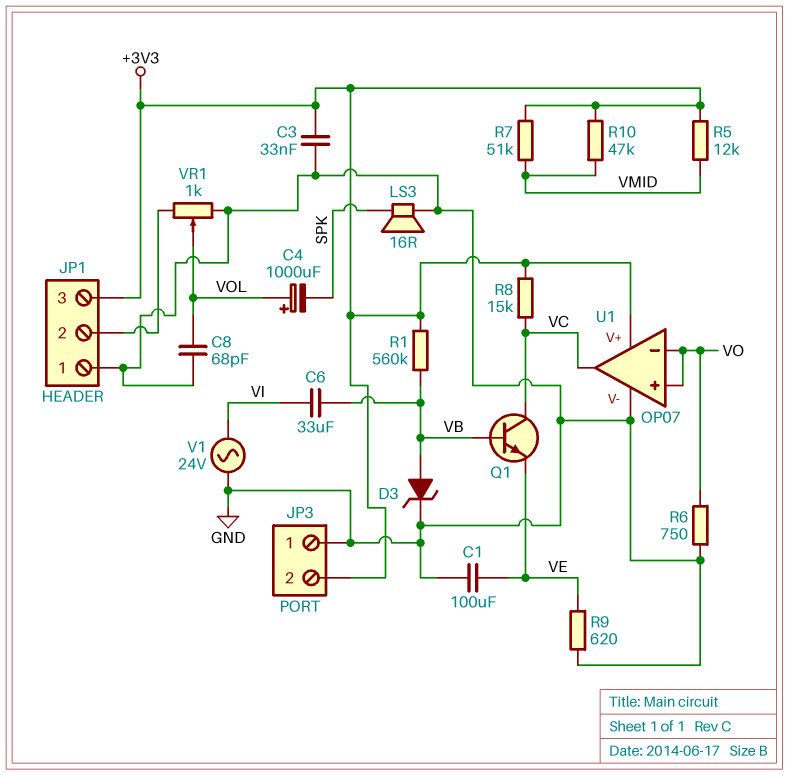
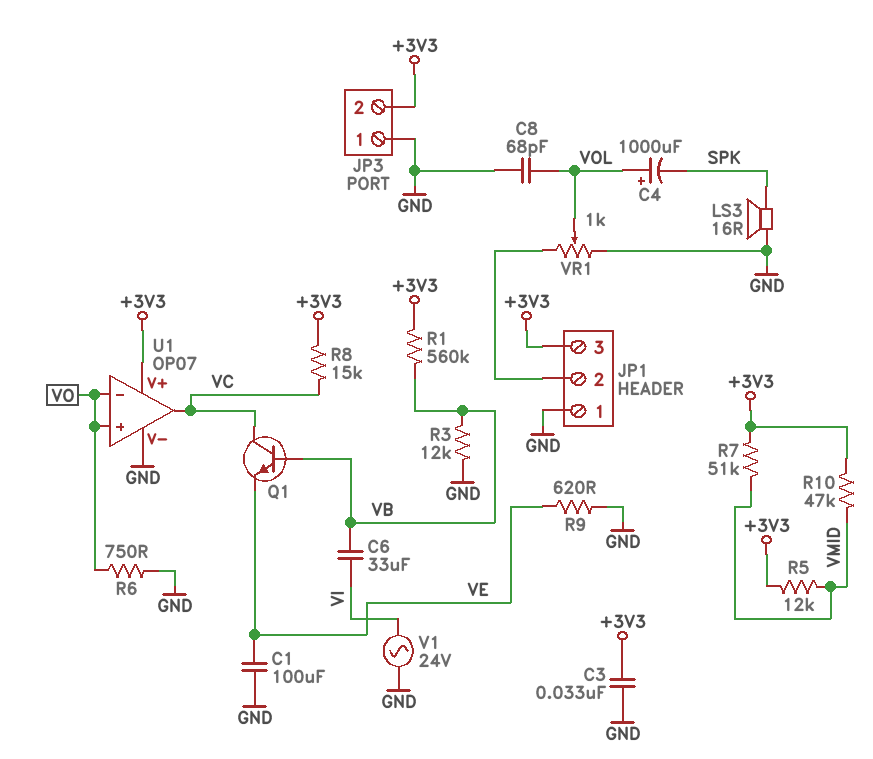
D3: zener (A VB, K GND) -> none
R3: none -> 12k (GND, VB)

